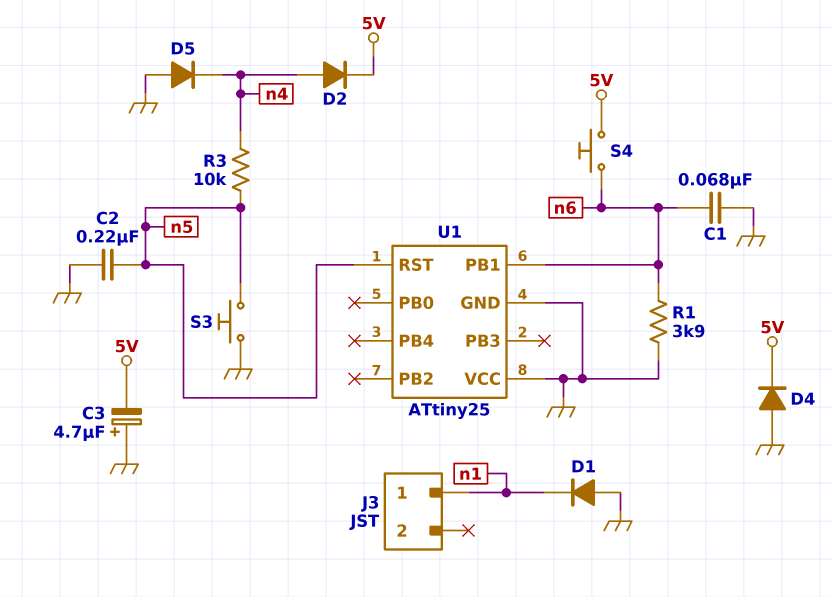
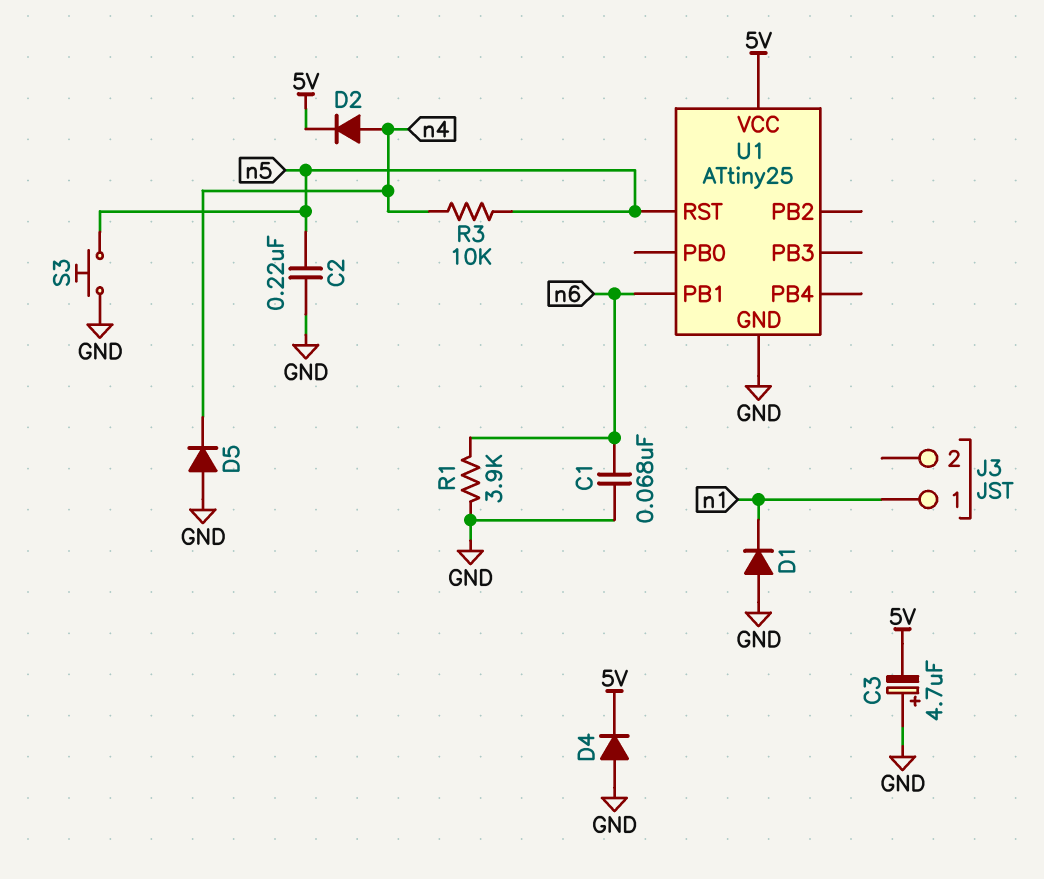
S4: button (5V, n6) -> none
U1 pin VCC: GND -> 5V

